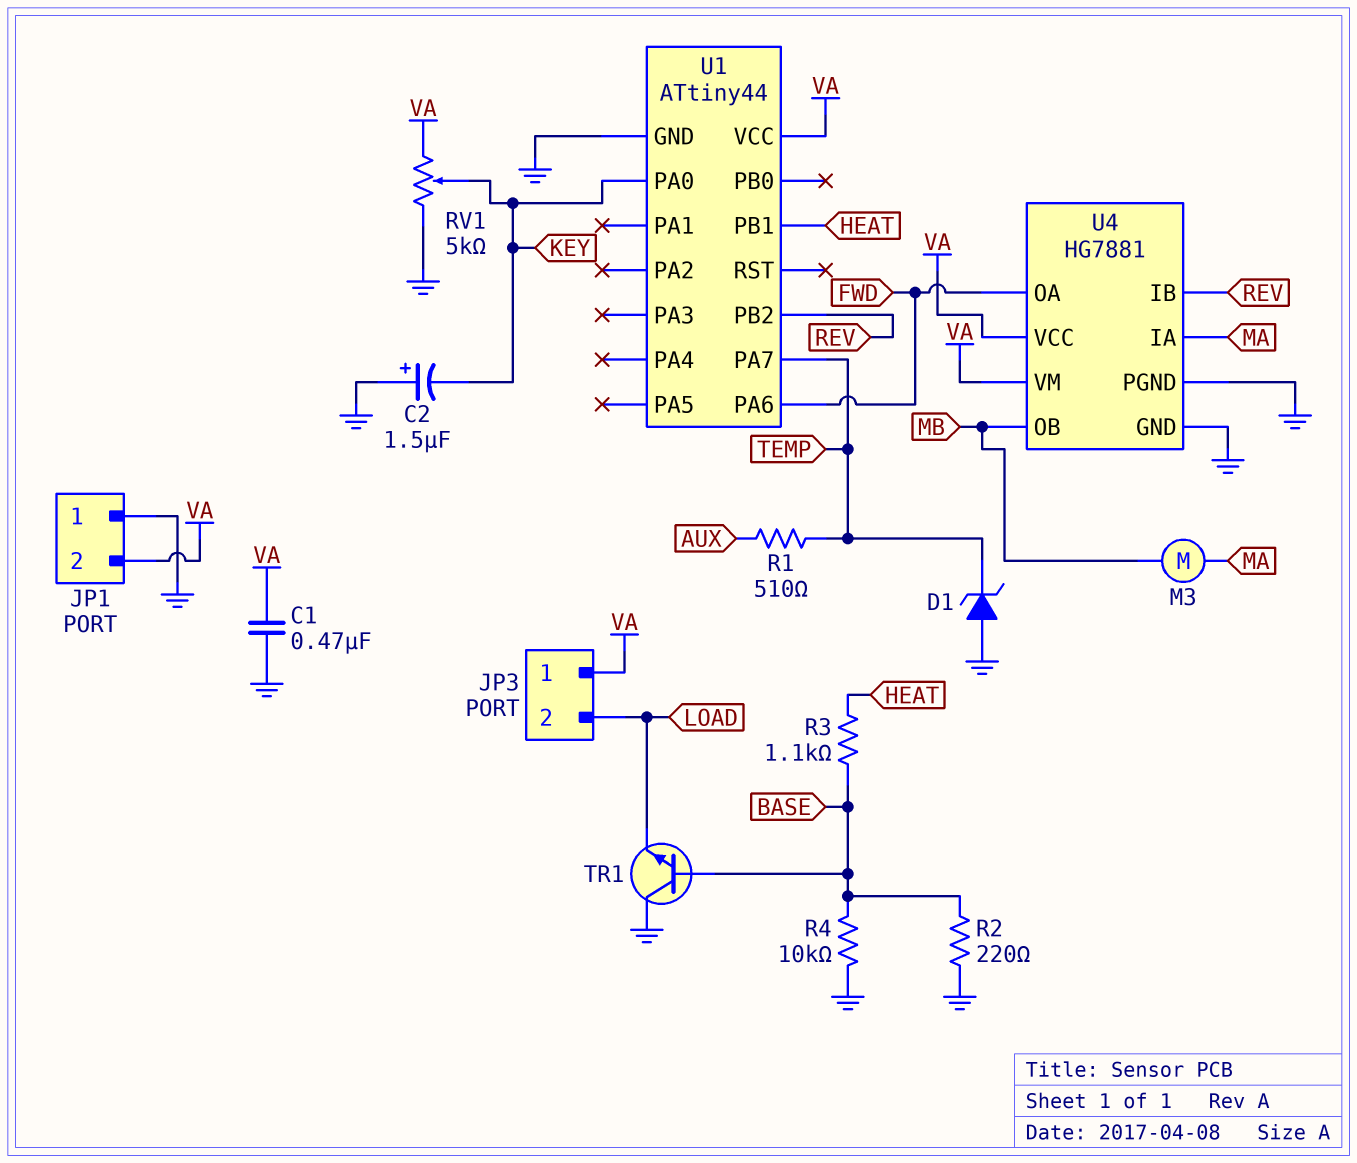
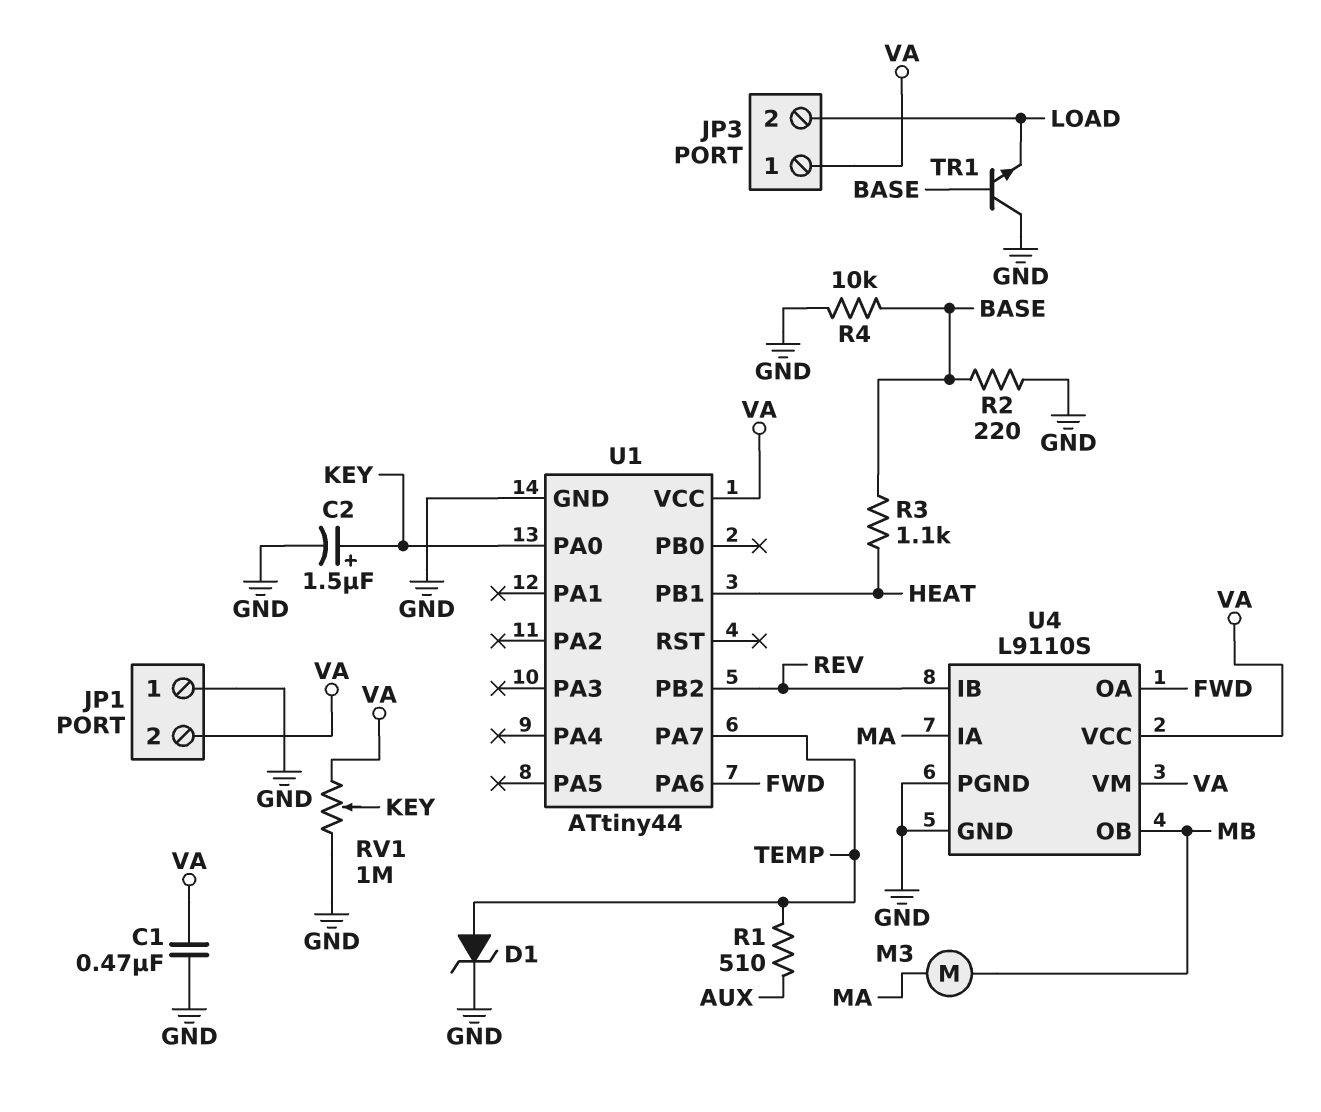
C2: 1.5uF (plus GND, minus KEY) -> 1.5uF (plus KEY, minus GND)
D1: zener (A GND, K TEMP) -> zener (A TEMP, K GND)
RV1: 5k (GND, VA, wiper KEY) -> 1M (GND, VA, wiper KEY)
U4: HG7881 -> L9110S

